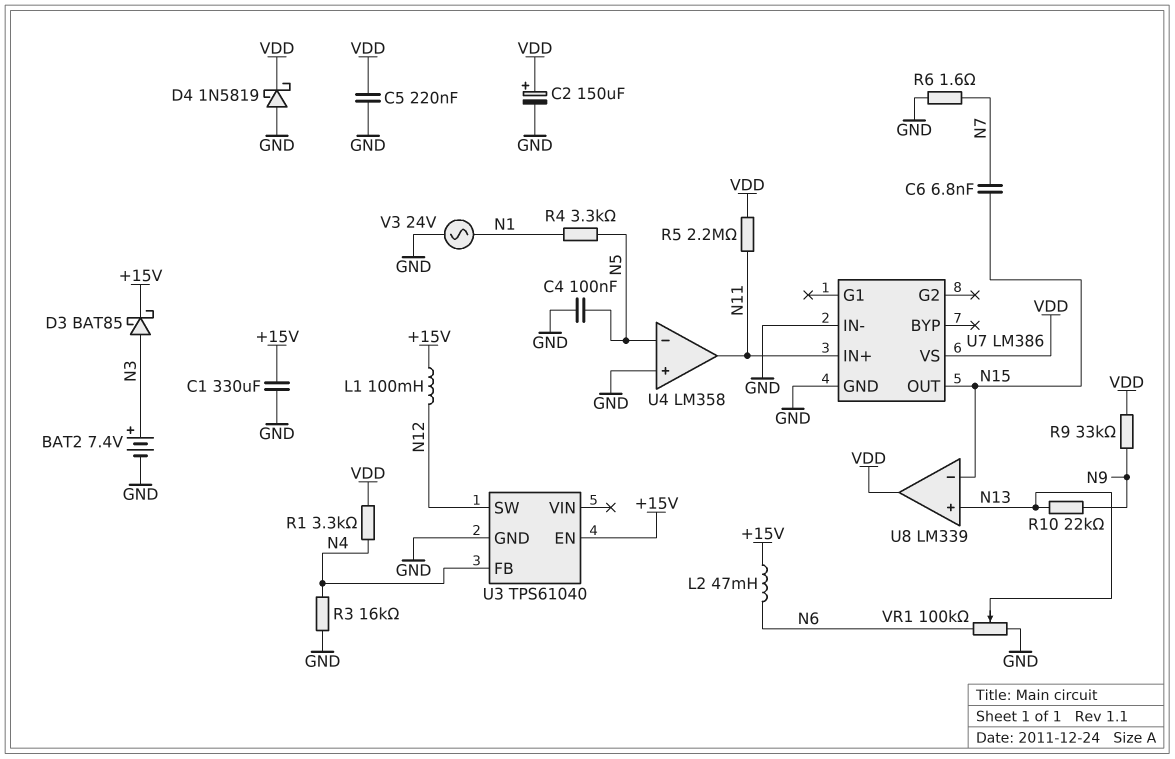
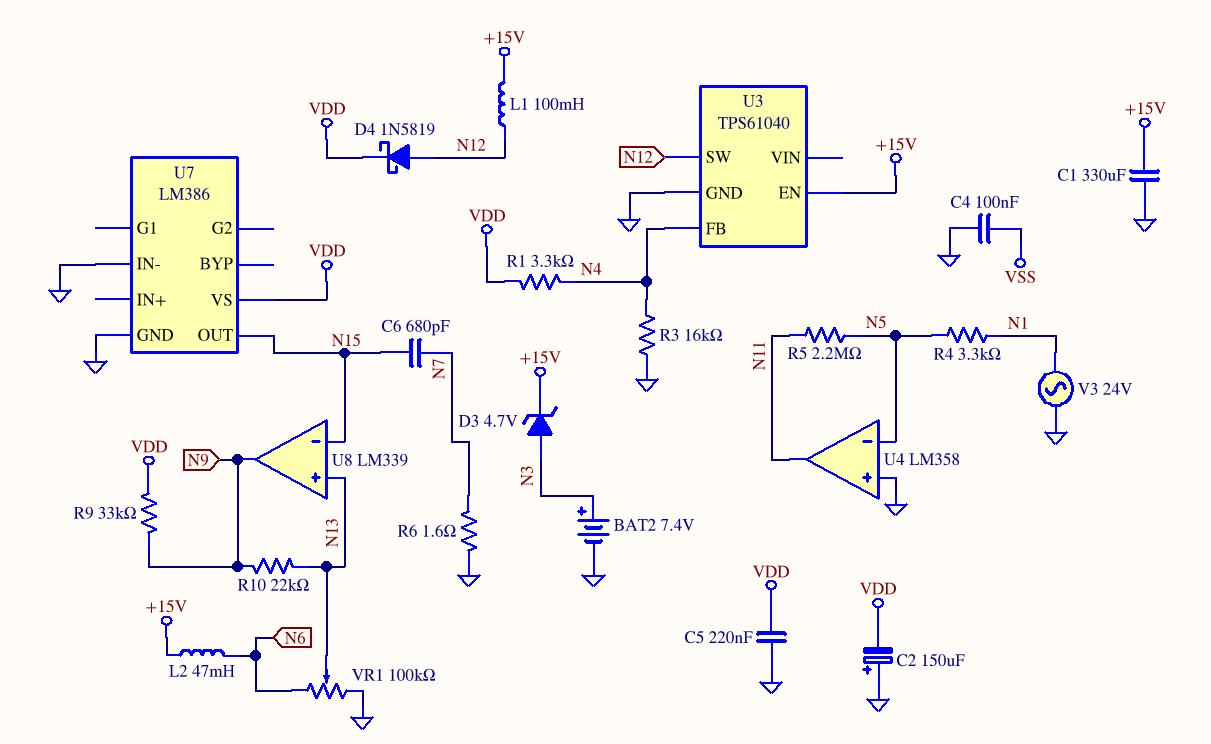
C2: 150uF (plus VDD, minus GND) -> 150uF (plus GND, minus VDD)
C4: 100nF (GND, N5) -> 100nF (GND, VSS)
C6: 6.8nF (N7, N15) -> 680pF (N7, N15)
D3: schottky BAT85 (A N3, K +15V) -> zener 4.7V (A N3, K +15V)
D4: schottky 1N5819 (A GND, K VDD) -> schottky 1N5819 (A N12, K VDD)
R5: 2.2M (N11, VDD) -> 2.2M (N5, N11)
U7 pin IN+: N11 -> none
U8 pin out: VDD -> N9

